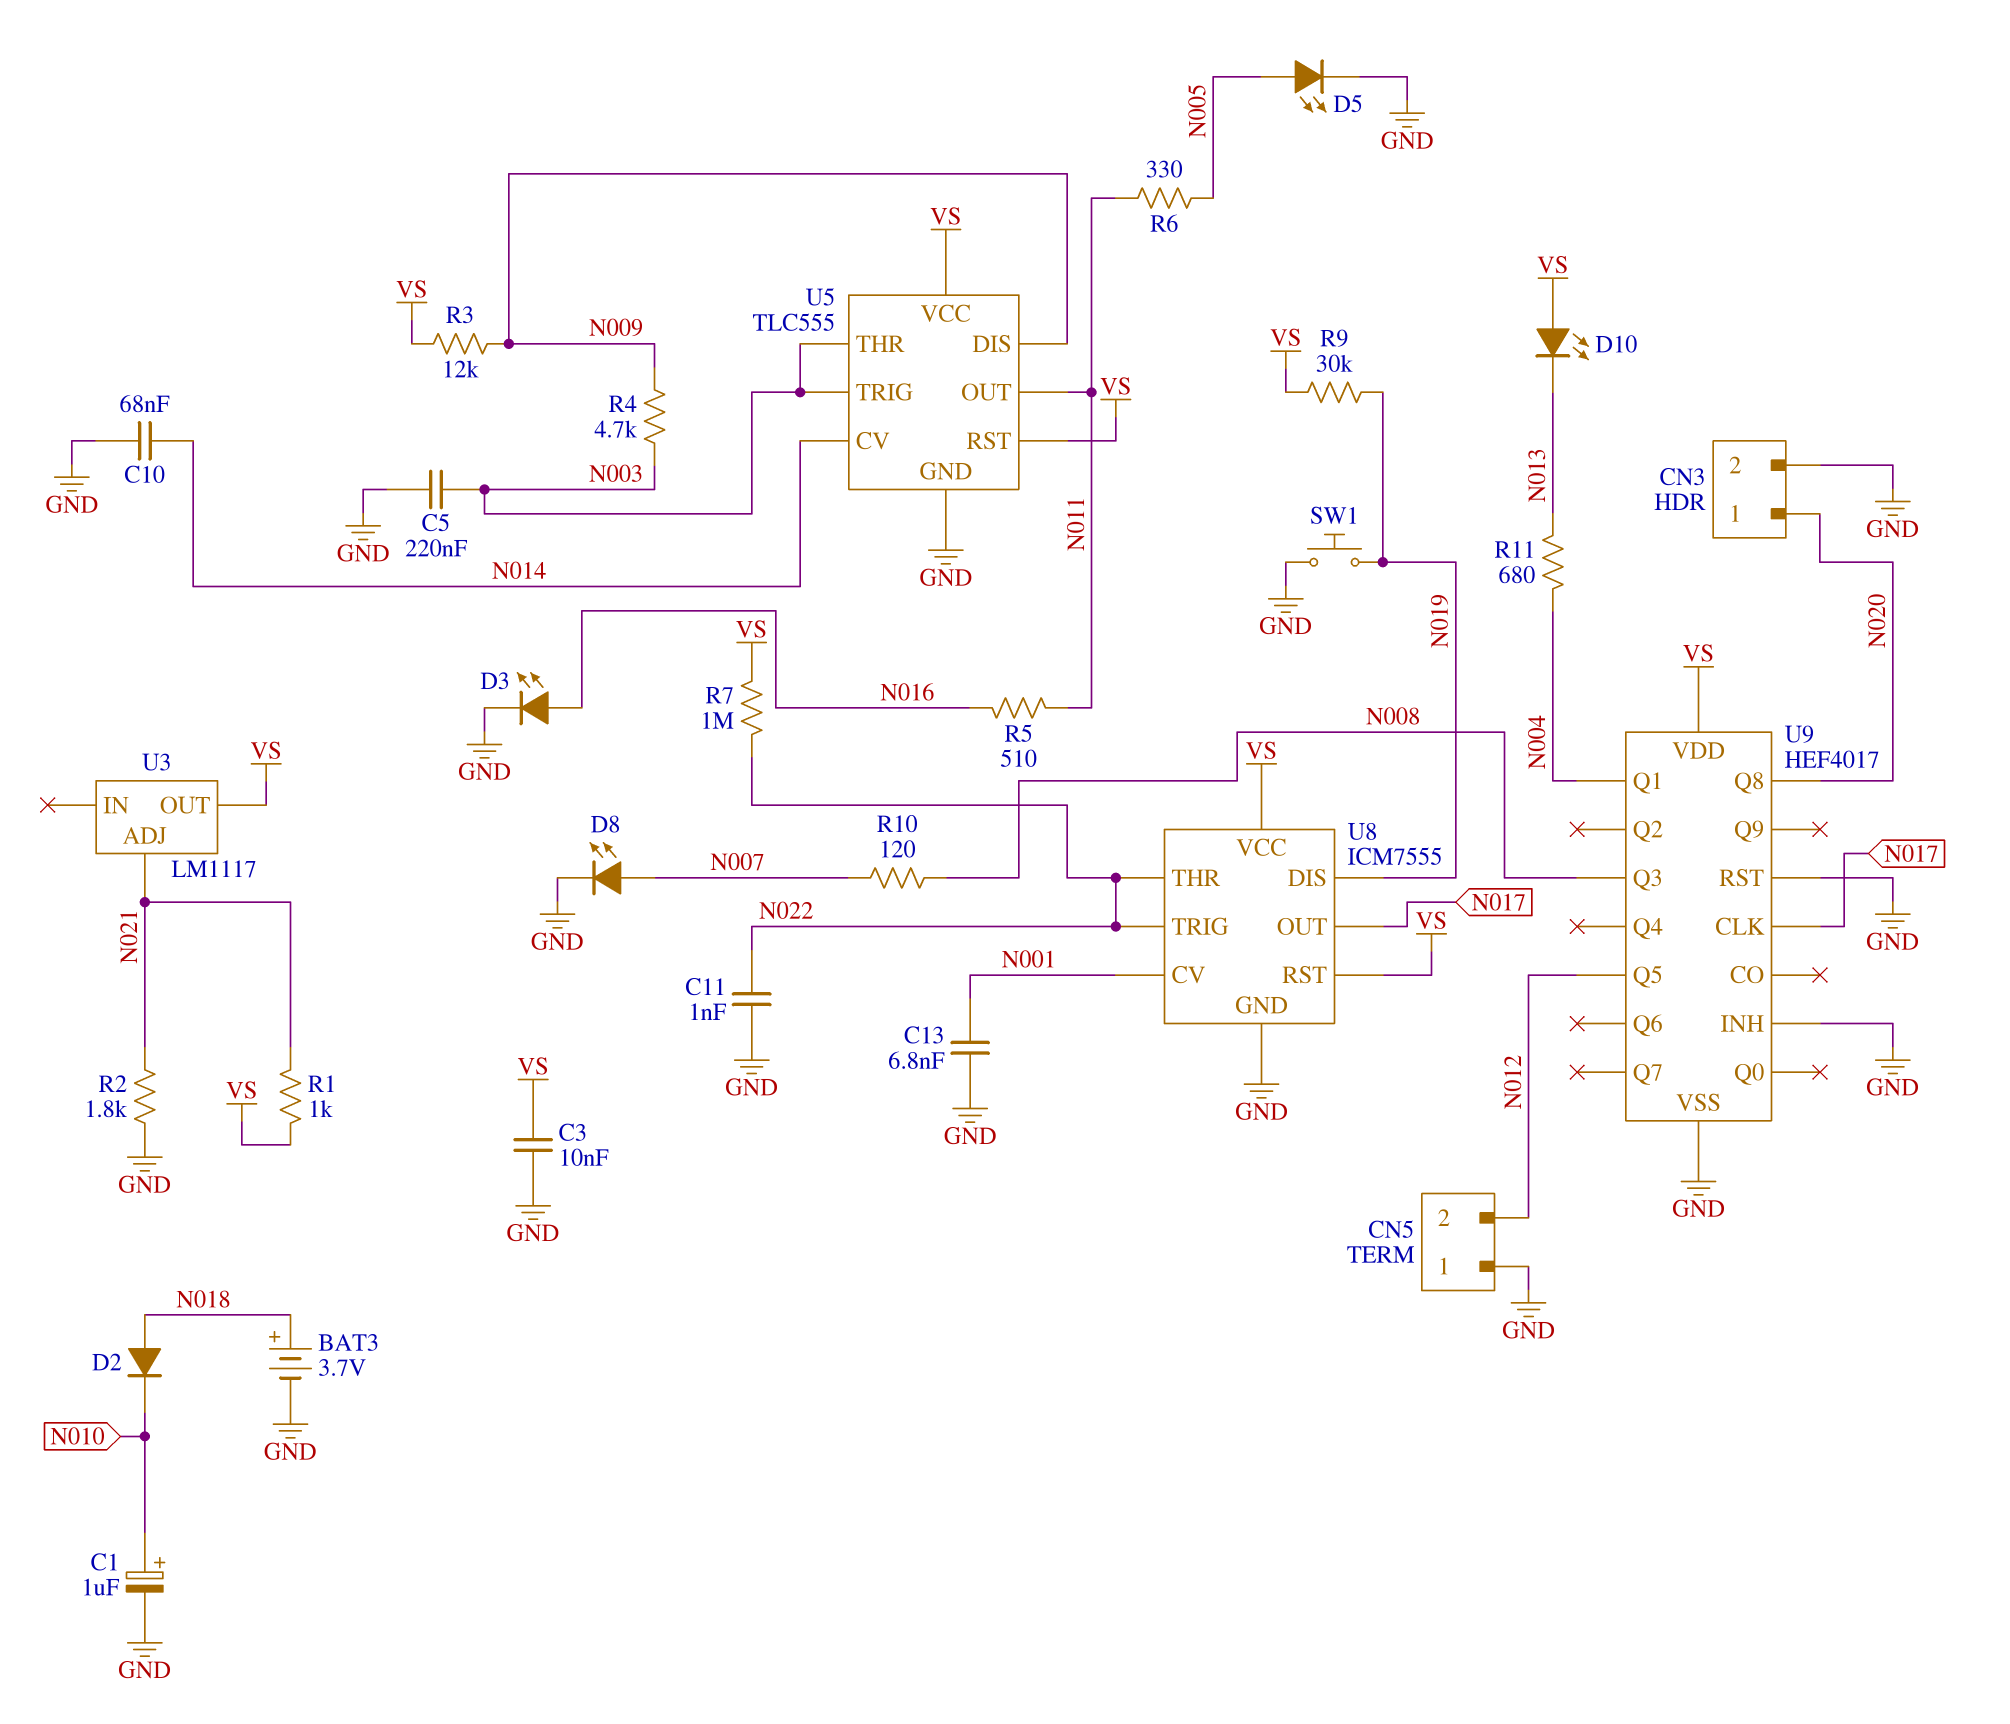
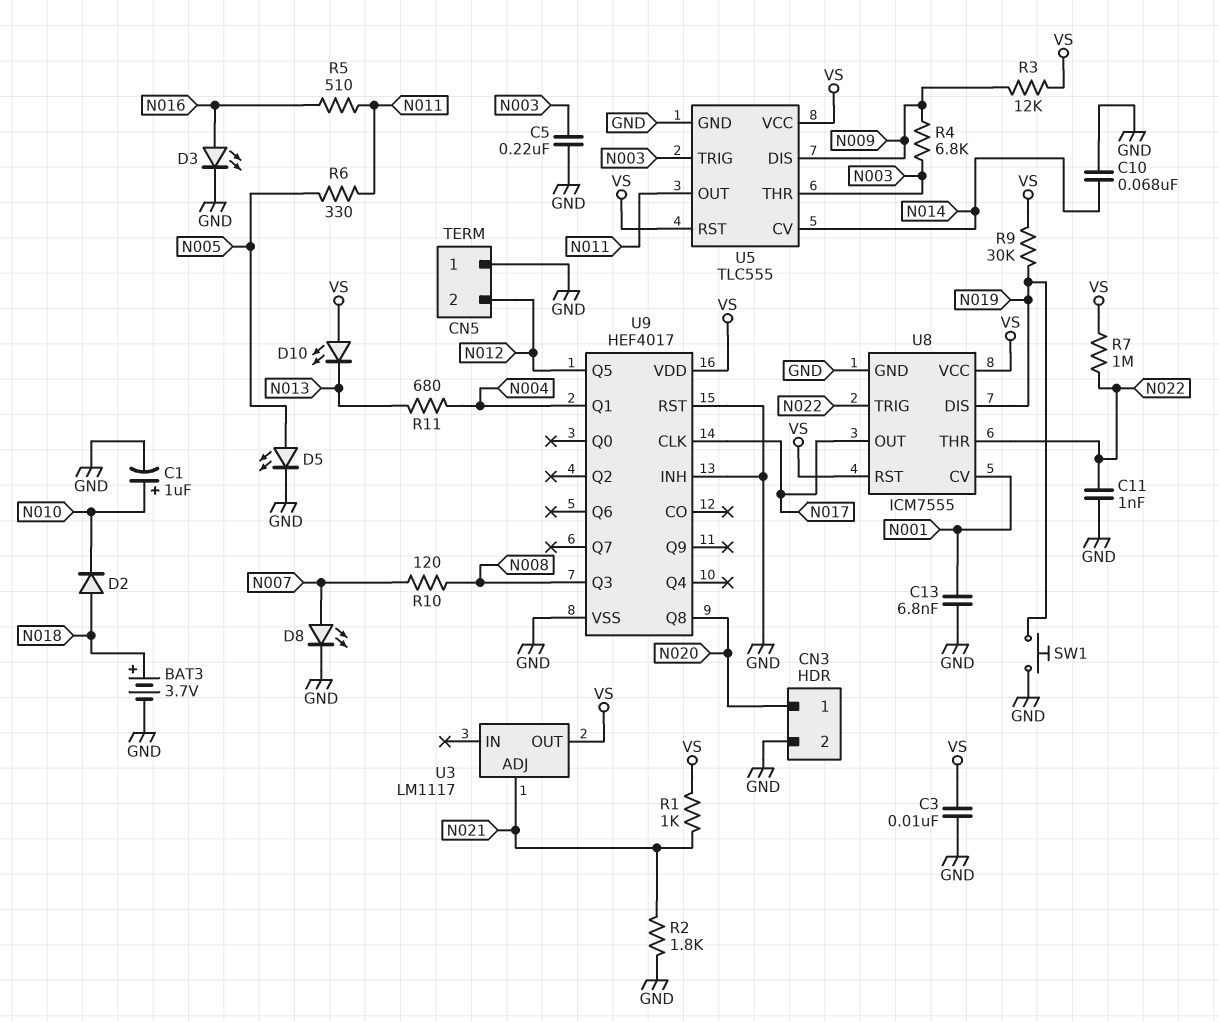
R4: 4.7k (N003, N009) -> 6.8k (N003, N009)

